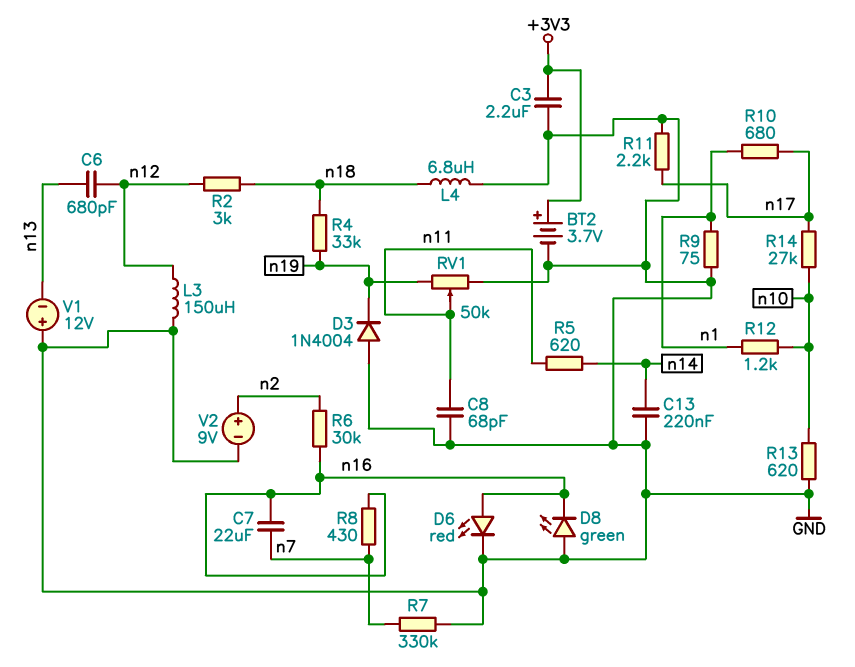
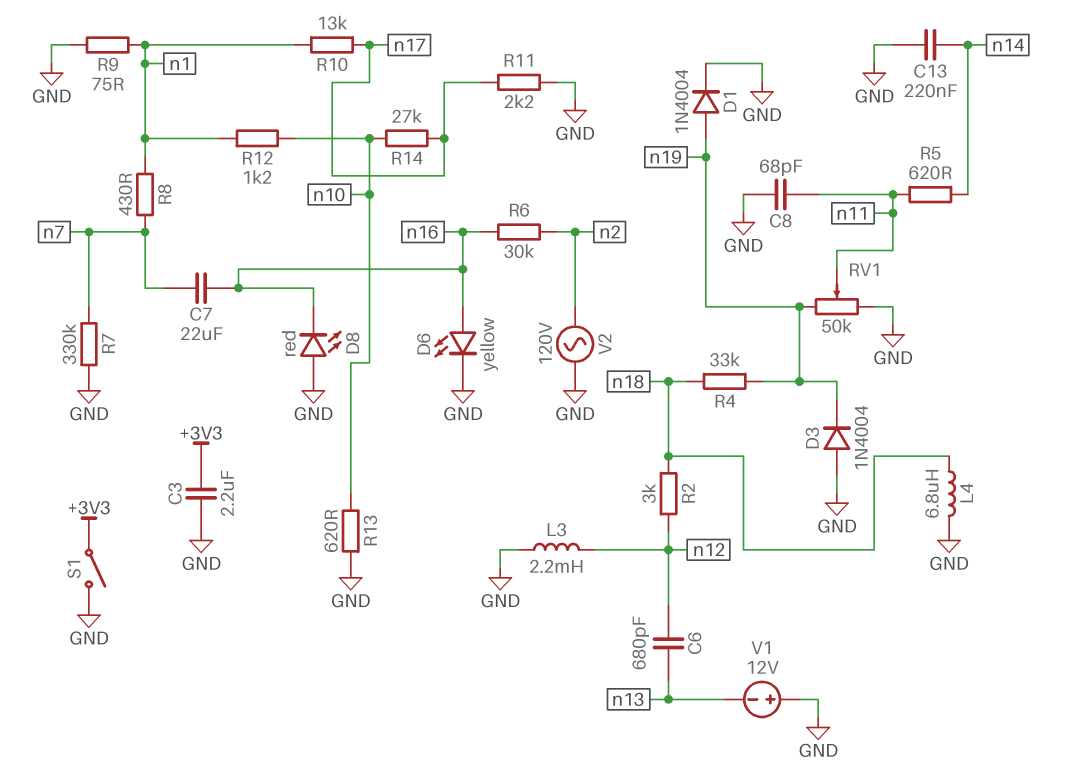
BT2: 3.7V (plus +3V3, minus GND) -> none
D1: none -> diode 1N4004 (A n19, K GND)
D6: LED red (A n16, K GND) -> LED yellow (A n16, K GND)
D8: LED green (A GND, K n16) -> LED red (A GND, K n16)
L3: 150uH (GND, n12) -> 2.2mH (GND, n12)
R8: 430 (n7, n16) -> 430 (n1, n7)
R10: 680 (n1, n17) -> 13k (n1, n17)
S1: none -> switch (+3V3, GND)
V2: 9V (plus n2, minus GND) -> AC 120V (GND, n2)

